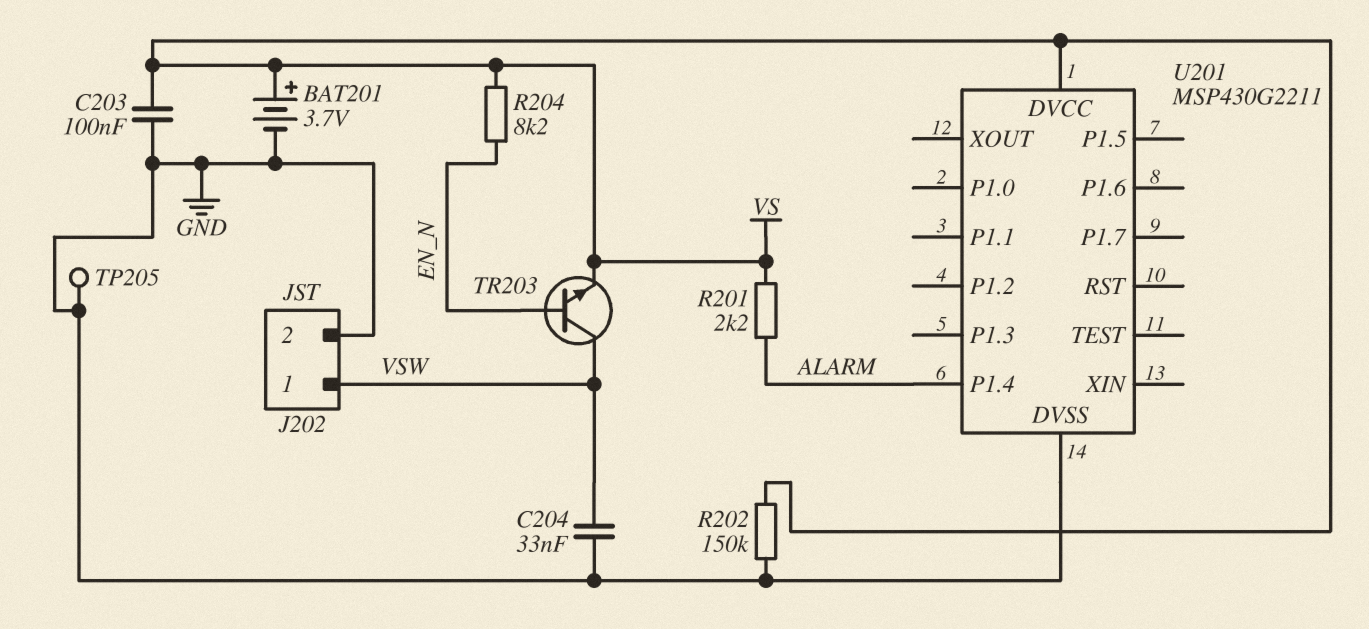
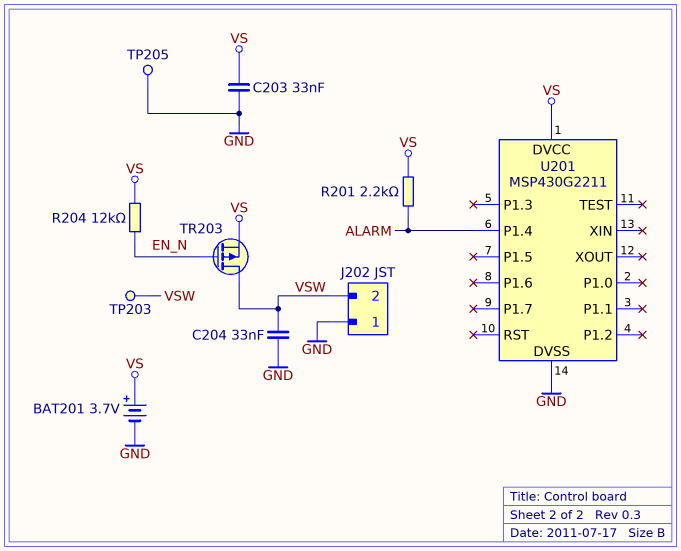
C203: 100nF (GND, VS) -> 33nF (GND, VS)
J202 pin 1: VSW -> GND
J202 pin 2: GND -> VSW
R202: 150k (GND, VS) -> none
R204: 8.2k (EN_N, VS) -> 12k (EN_N, VS)
TP203: none -> test point (VSW)
TR203: NPN (B EN_N, C VSW, E VS) -> PMOS (G EN_N, D VSW, S VS)

